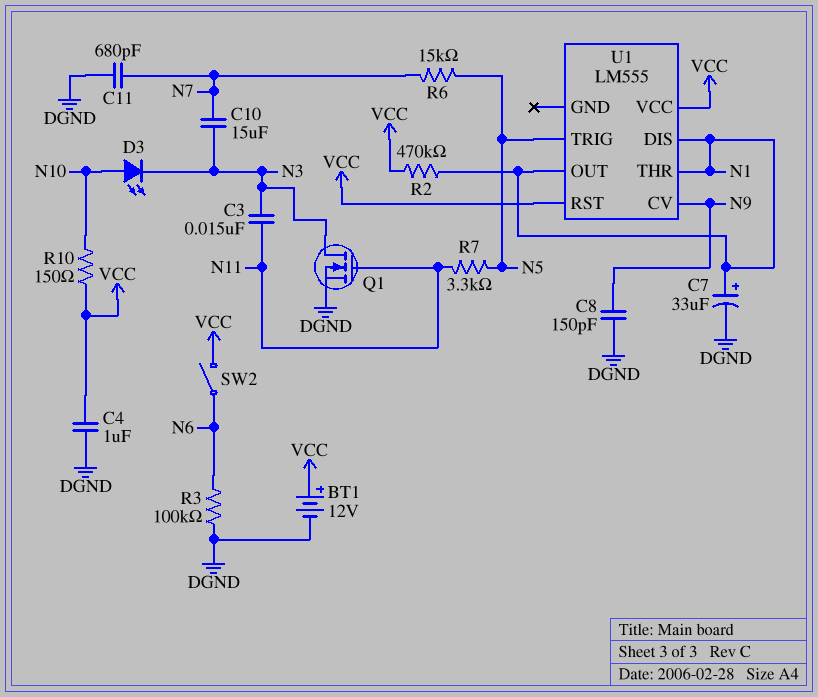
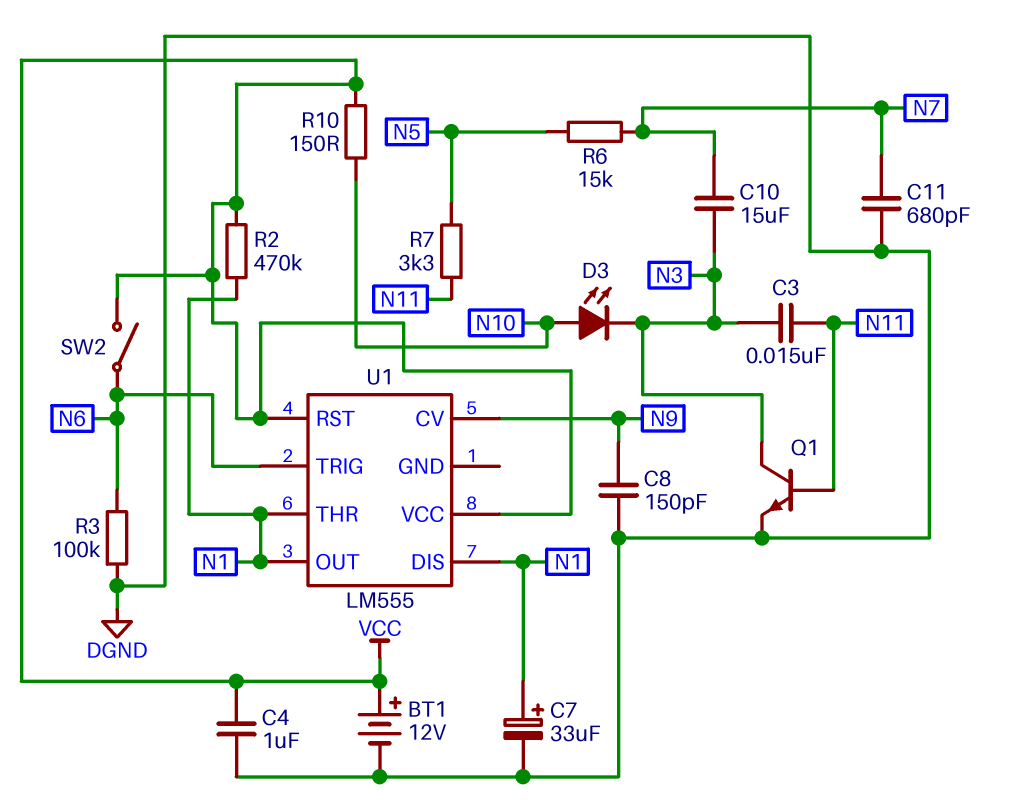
Q1: NMOS (G N11, D N3, S DGND) -> NPN (B N11, C N3, E DGND)
U1 pin TRIG: N5 -> N6

